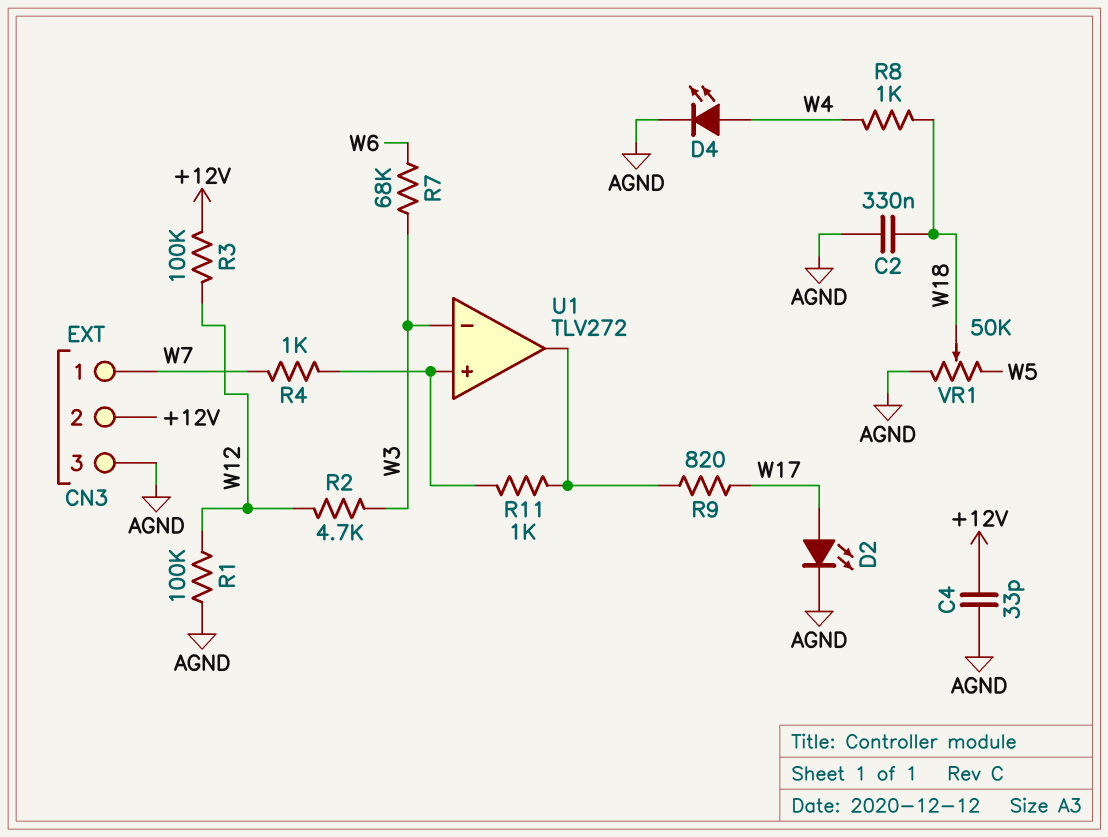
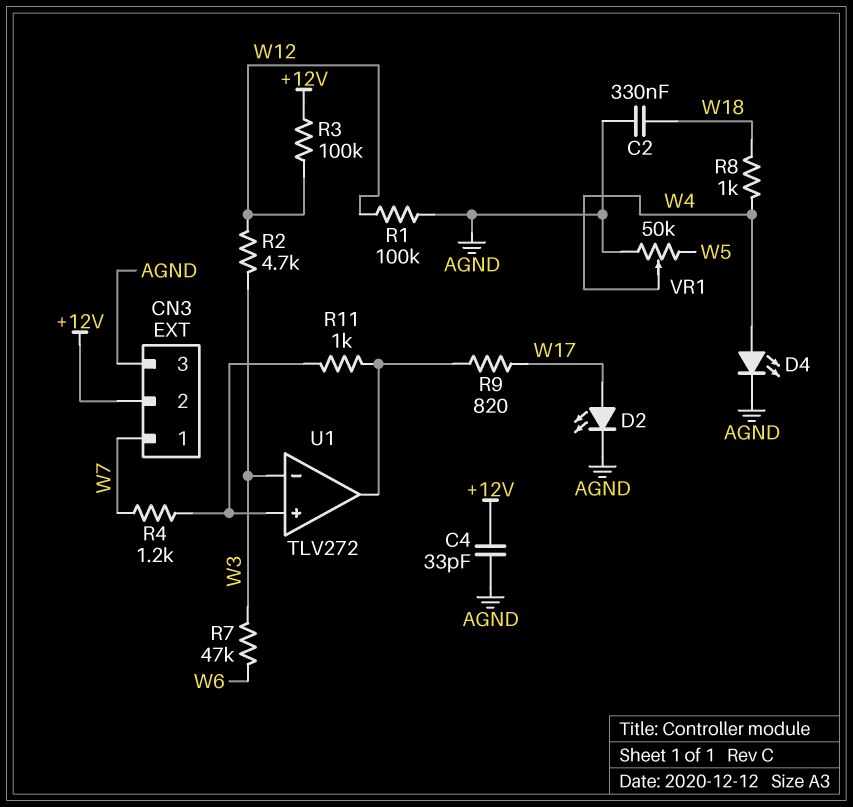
R4: 1k (U1/in+, W7) -> 1.2k (U1/in+, W7)
R7: 68k (W3, W6) -> 47k (W3, W6)
VR1: 50k (AGND, W5, wiper W18) -> 50k (AGND, W5, wiper W4)

